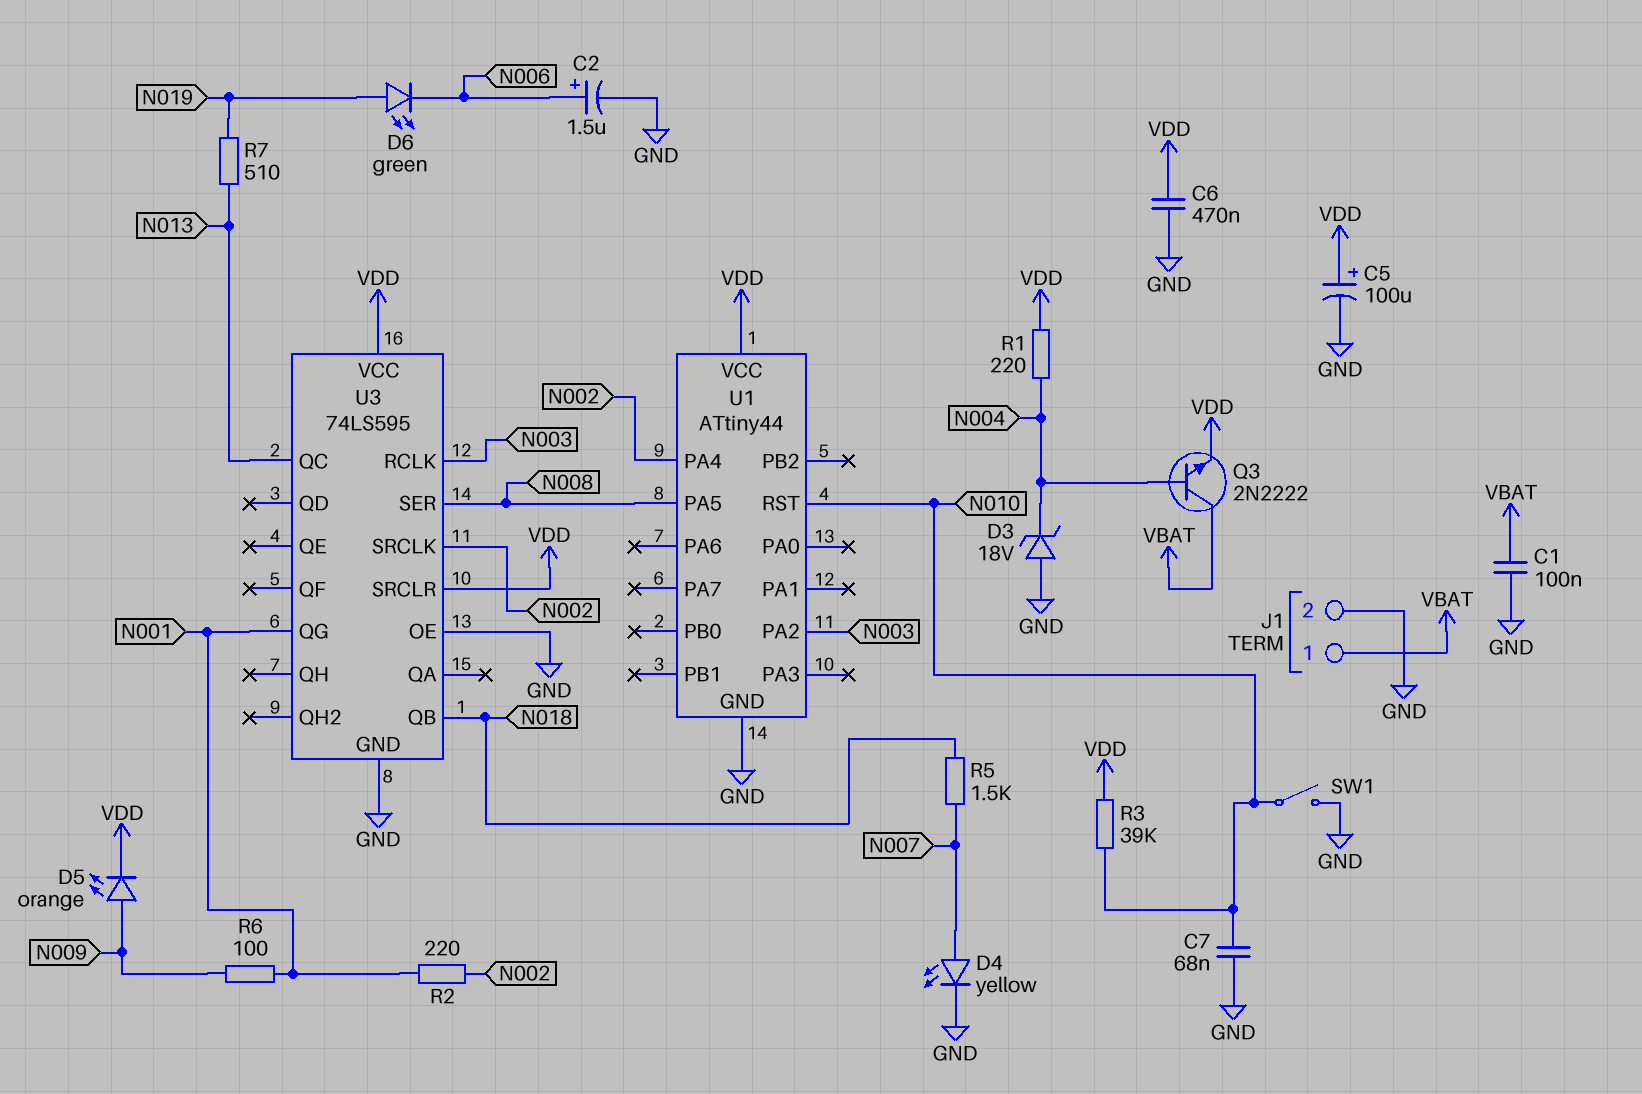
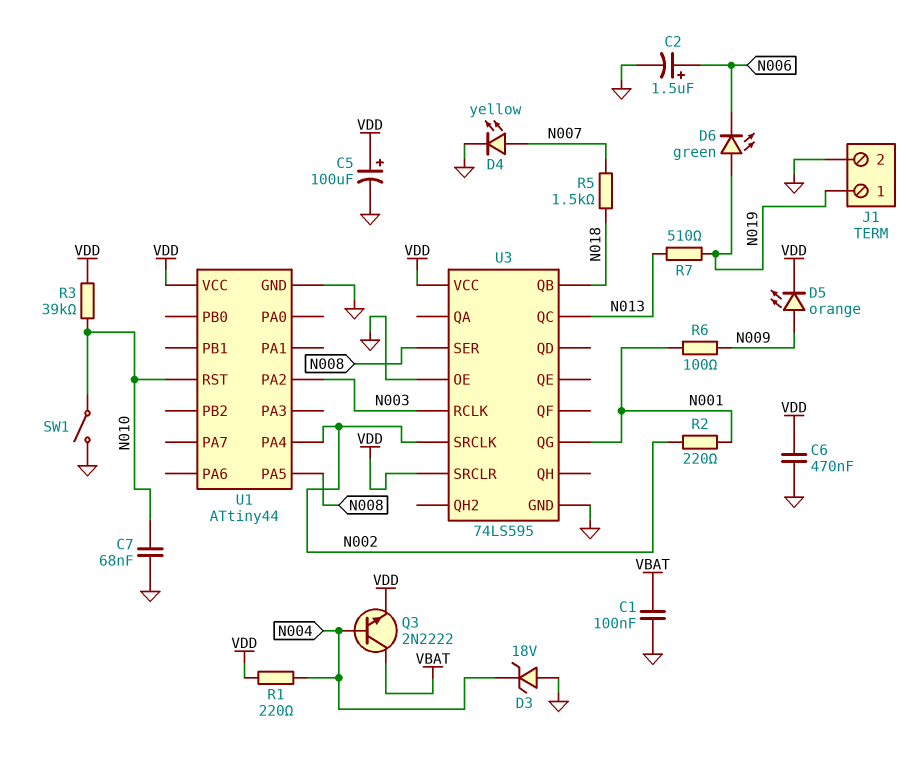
J1 pin 1: VBAT -> N019

